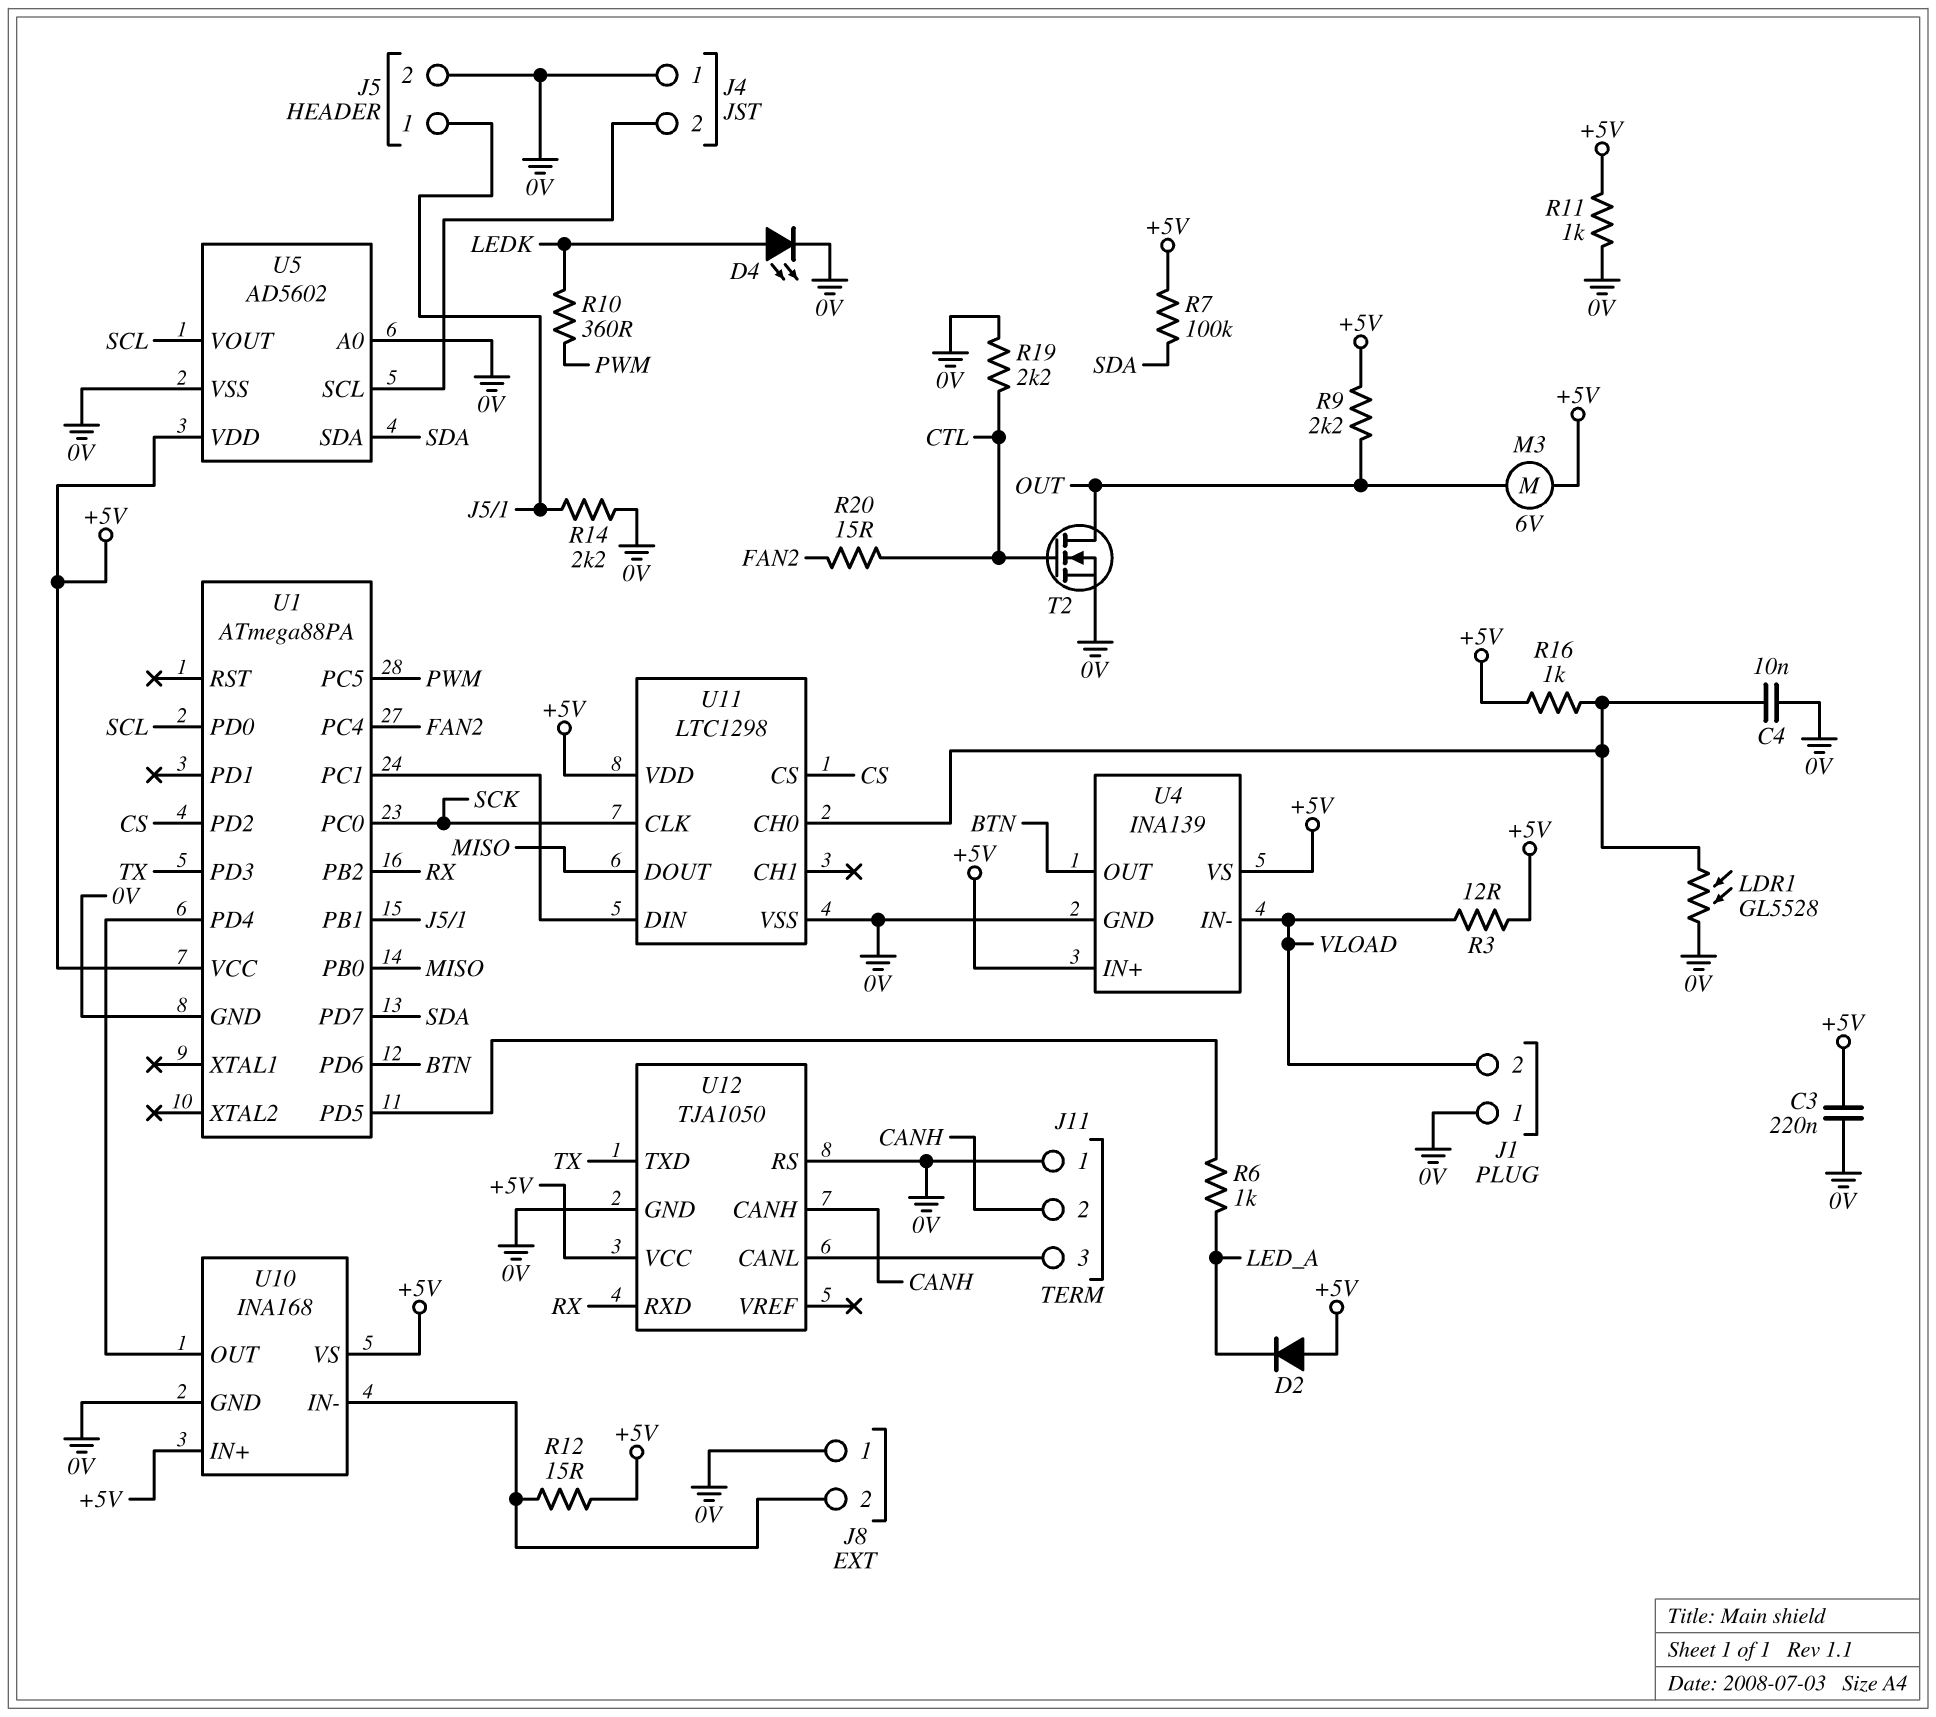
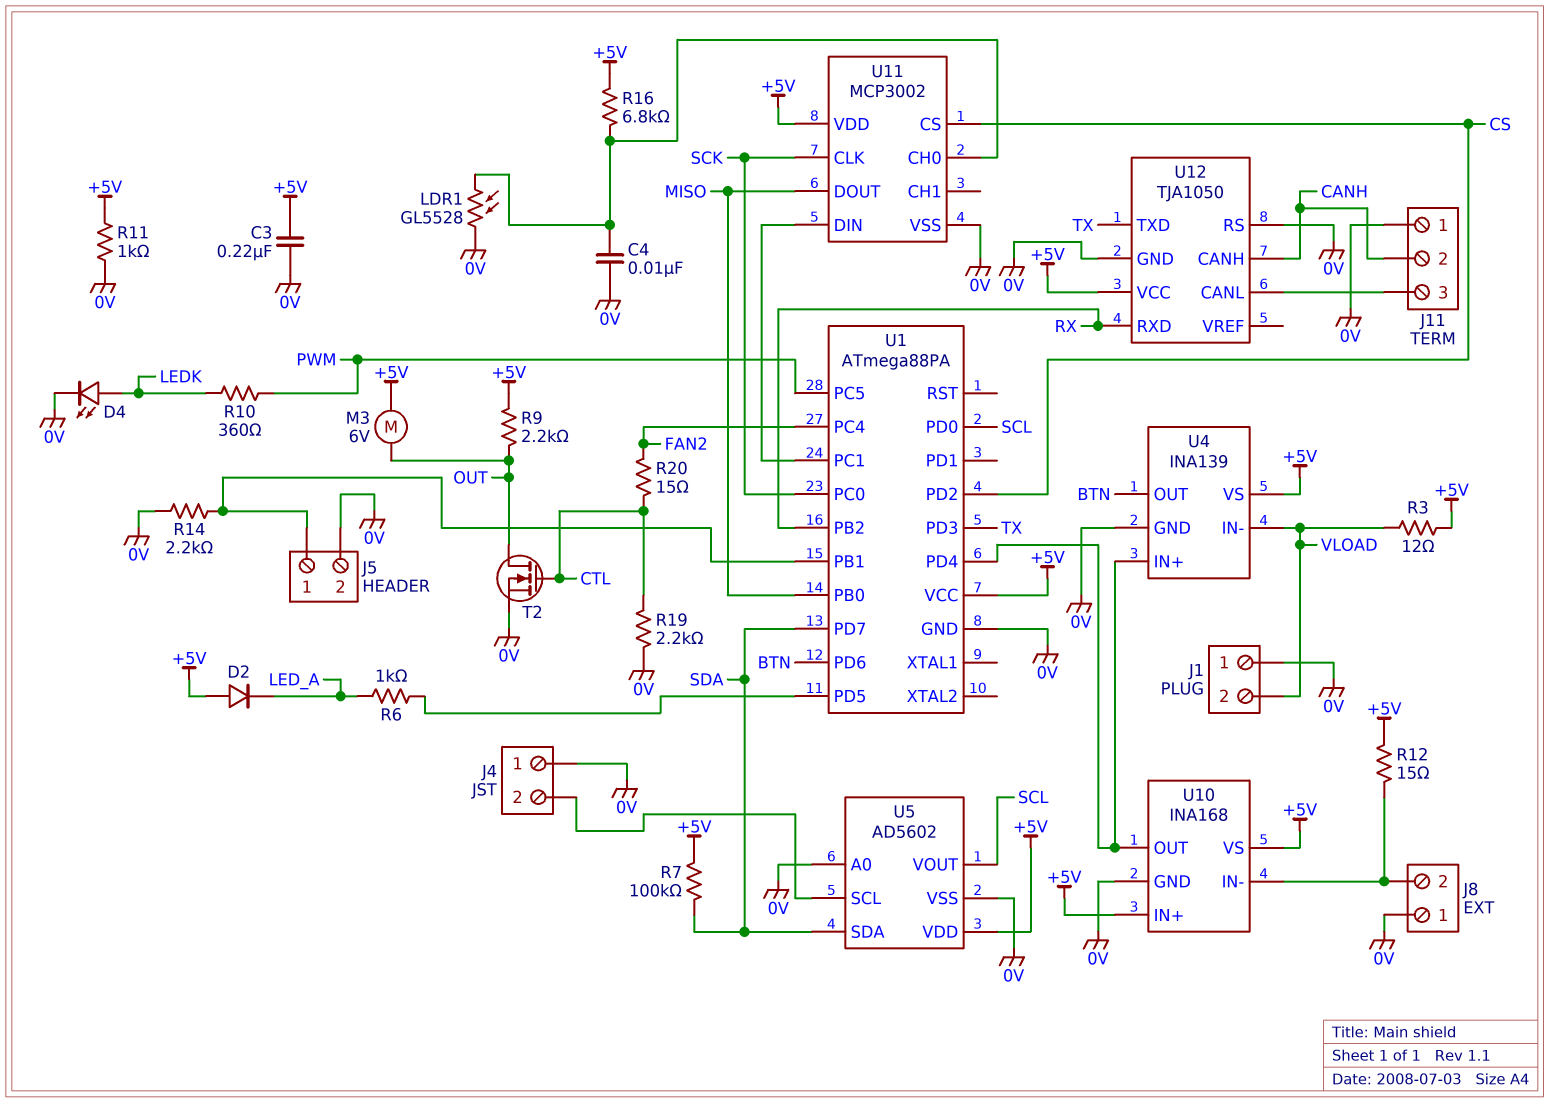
R16: 1k (+5V, U11/CH0) -> 6.8k (+5V, U11/CH0)
U4 pin IN+: +5V -> U1/PD4
U11: LTC1298 -> MCP3002

